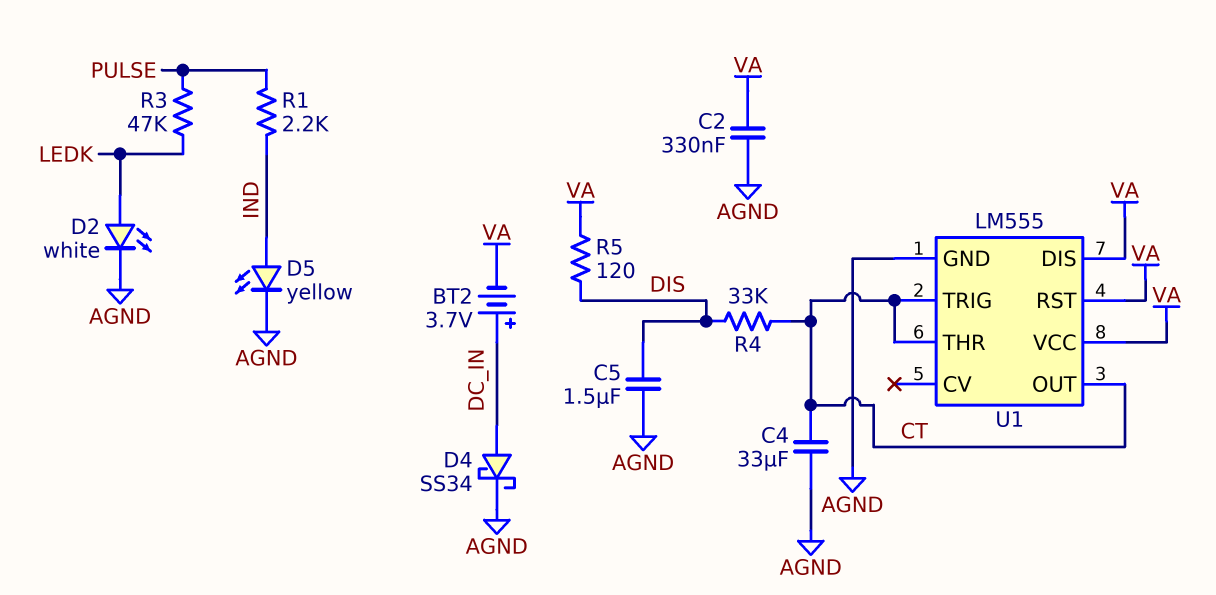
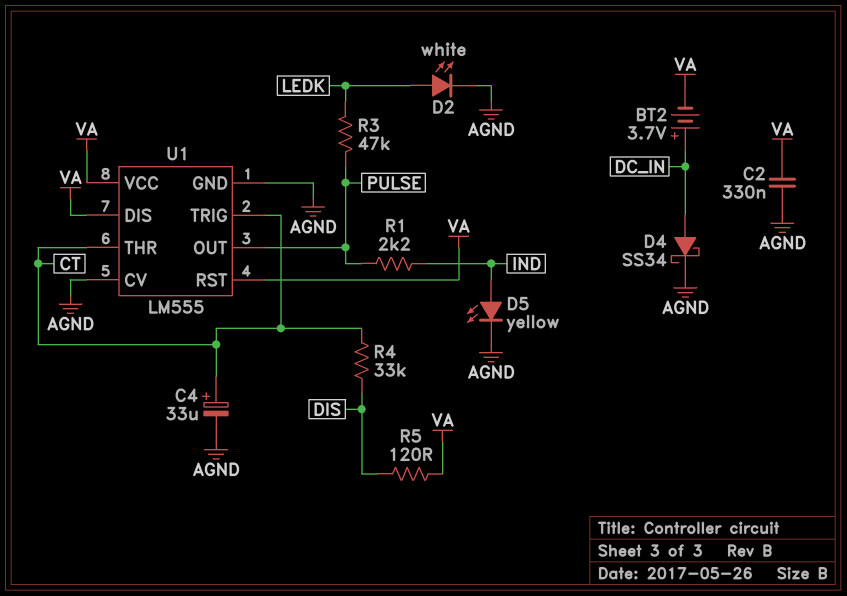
C4: 33uF (AGND, CT) -> 33uF (plus CT, minus AGND)
C5: 1.5uF (AGND, DIS) -> none
U1 pin CV: none -> AGND
U1 pin OUT: CT -> PULSE

